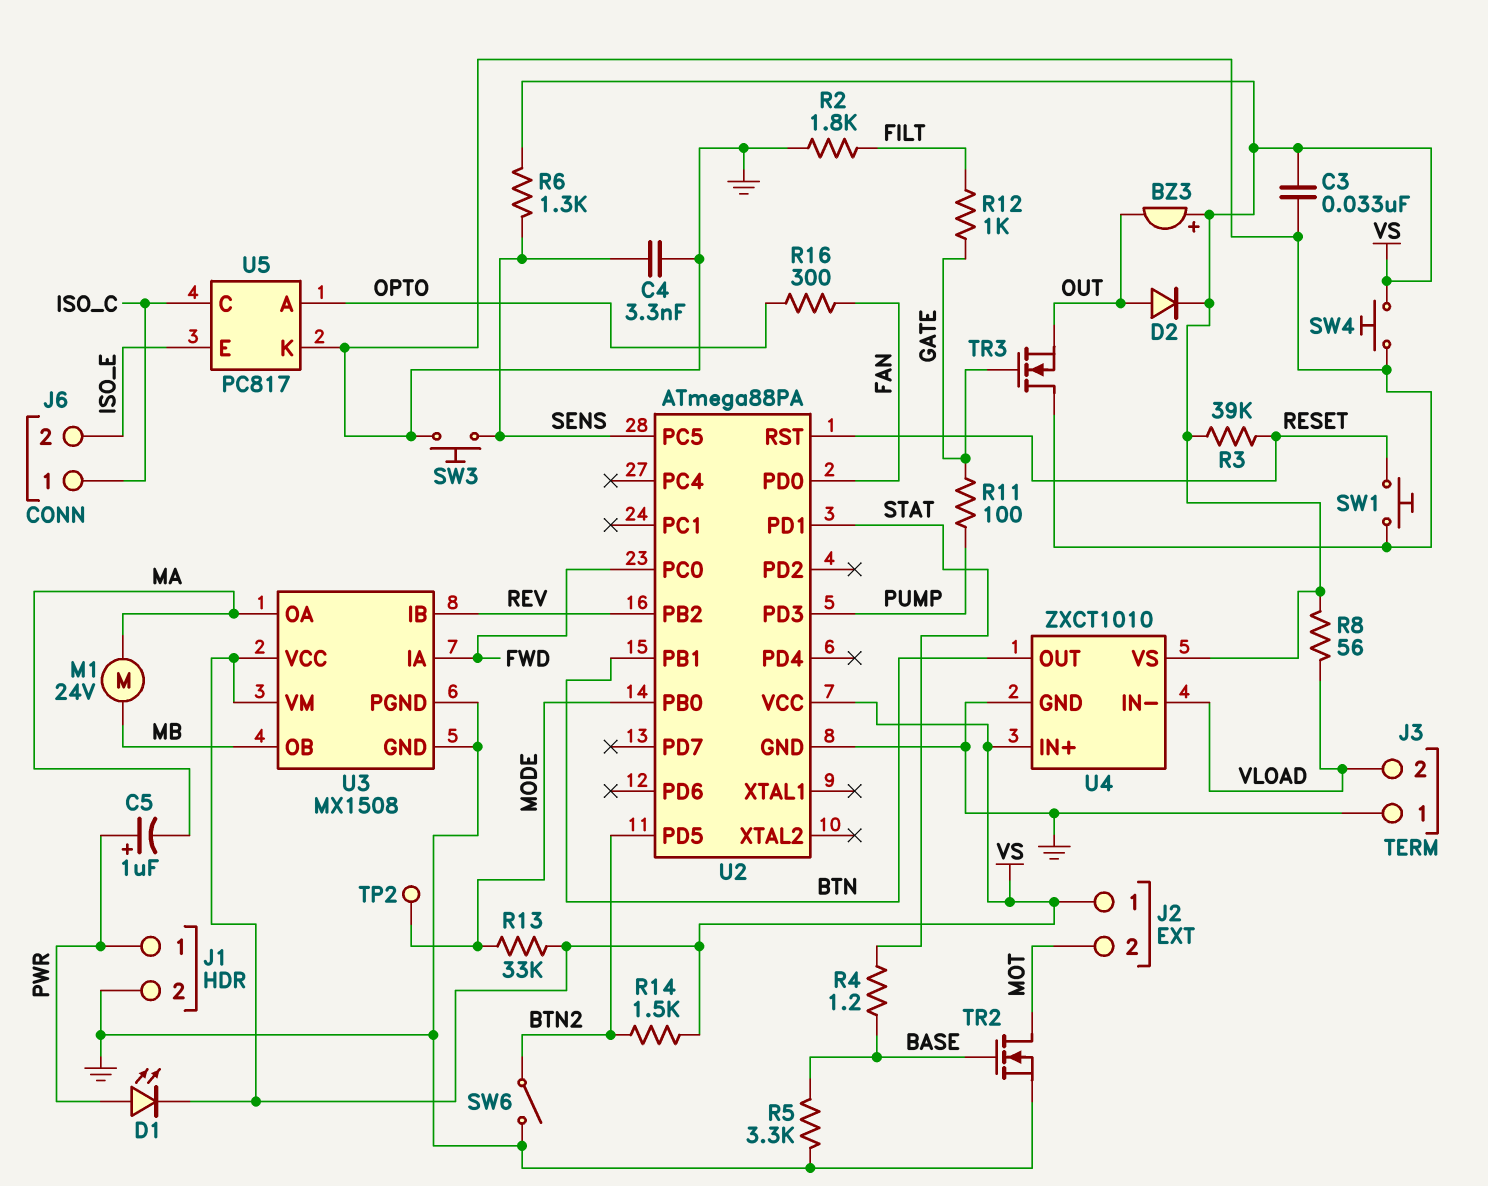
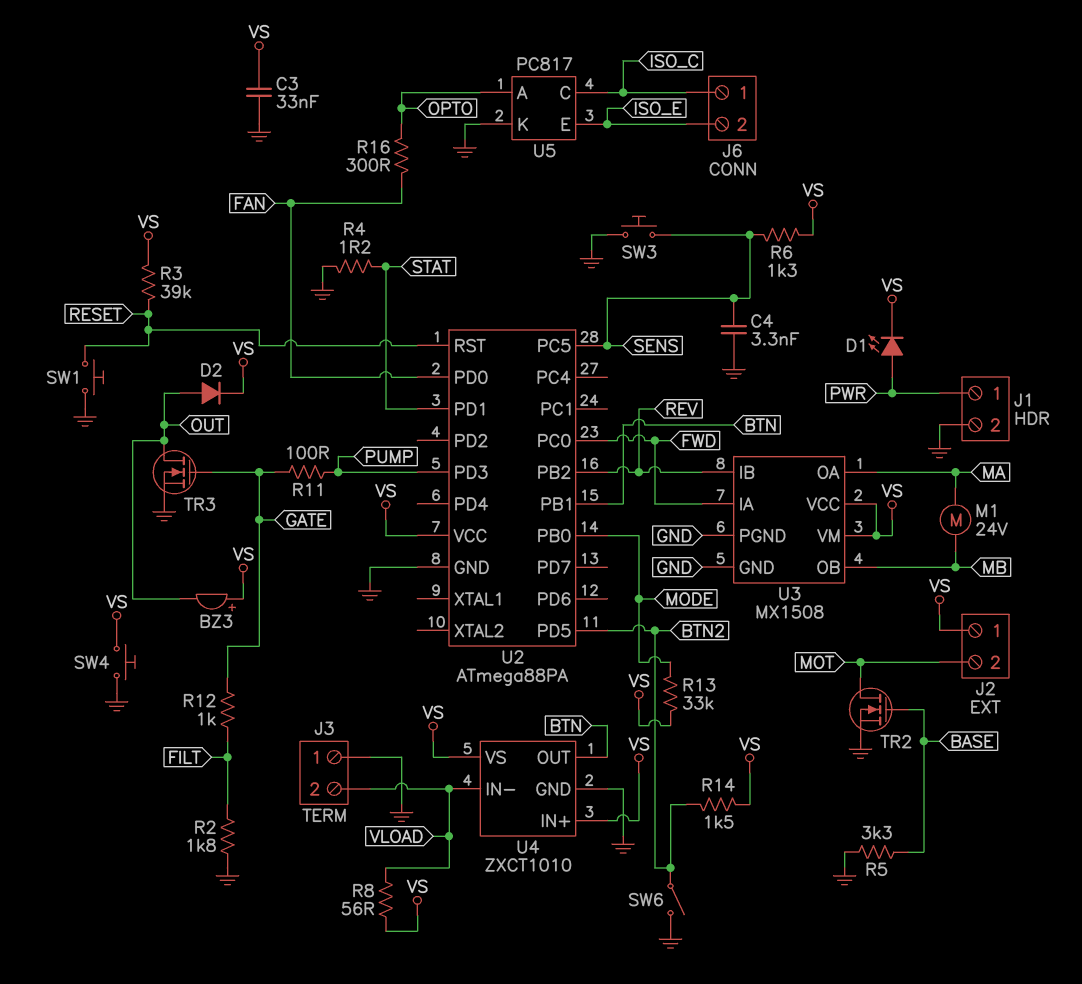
C5: 1uF (plus PWR, minus MA) -> none
R4: 1.2 (BASE, STAT) -> 1.2 (GND, STAT)
TP2: test point (MODE) -> none
TR3: NMOS (G GATE, D GND, S OUT) -> NMOS (G GATE, D OUT, S GND)

